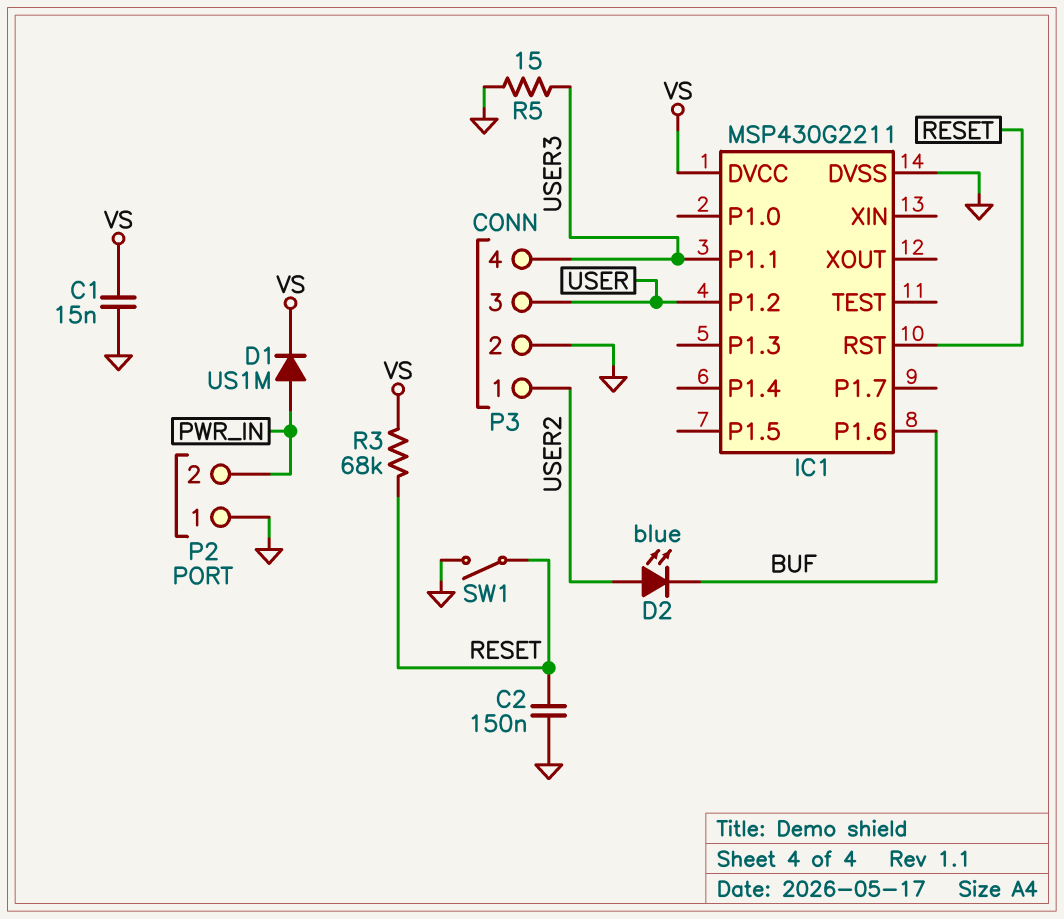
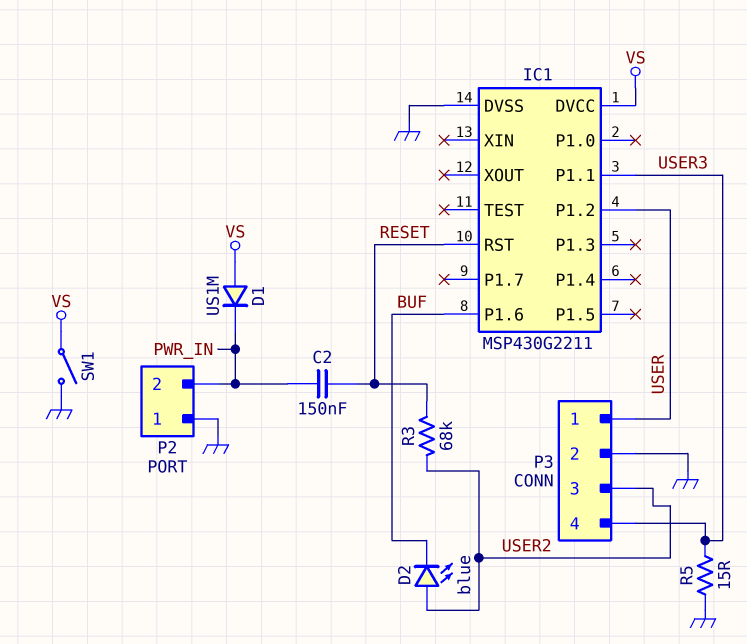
C1: 15nF (GND, VS) -> none
C2: 150nF (GND, RESET) -> 150nF (PWR_IN, RESET)
D1: diode US1M (A PWR_IN, K VS) -> diode US1M (A VS, K PWR_IN)
P3 pin 1: USER2 -> USER
P3 pin 3: USER -> USER2
R3: 68k (RESET, VS) -> 68k (RESET, USER2)
SW1: switch (GND, RESET) -> switch (GND, VS)

